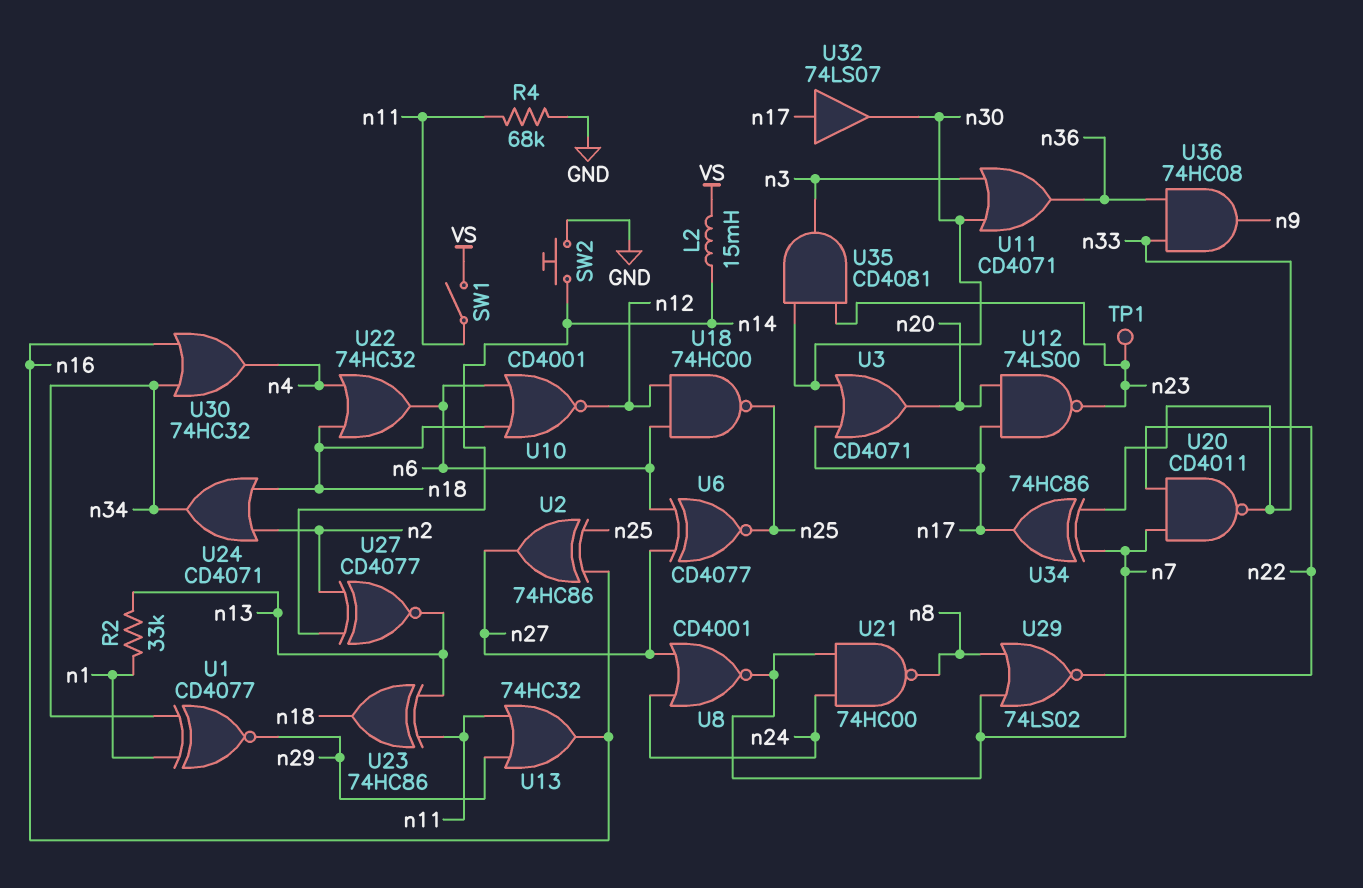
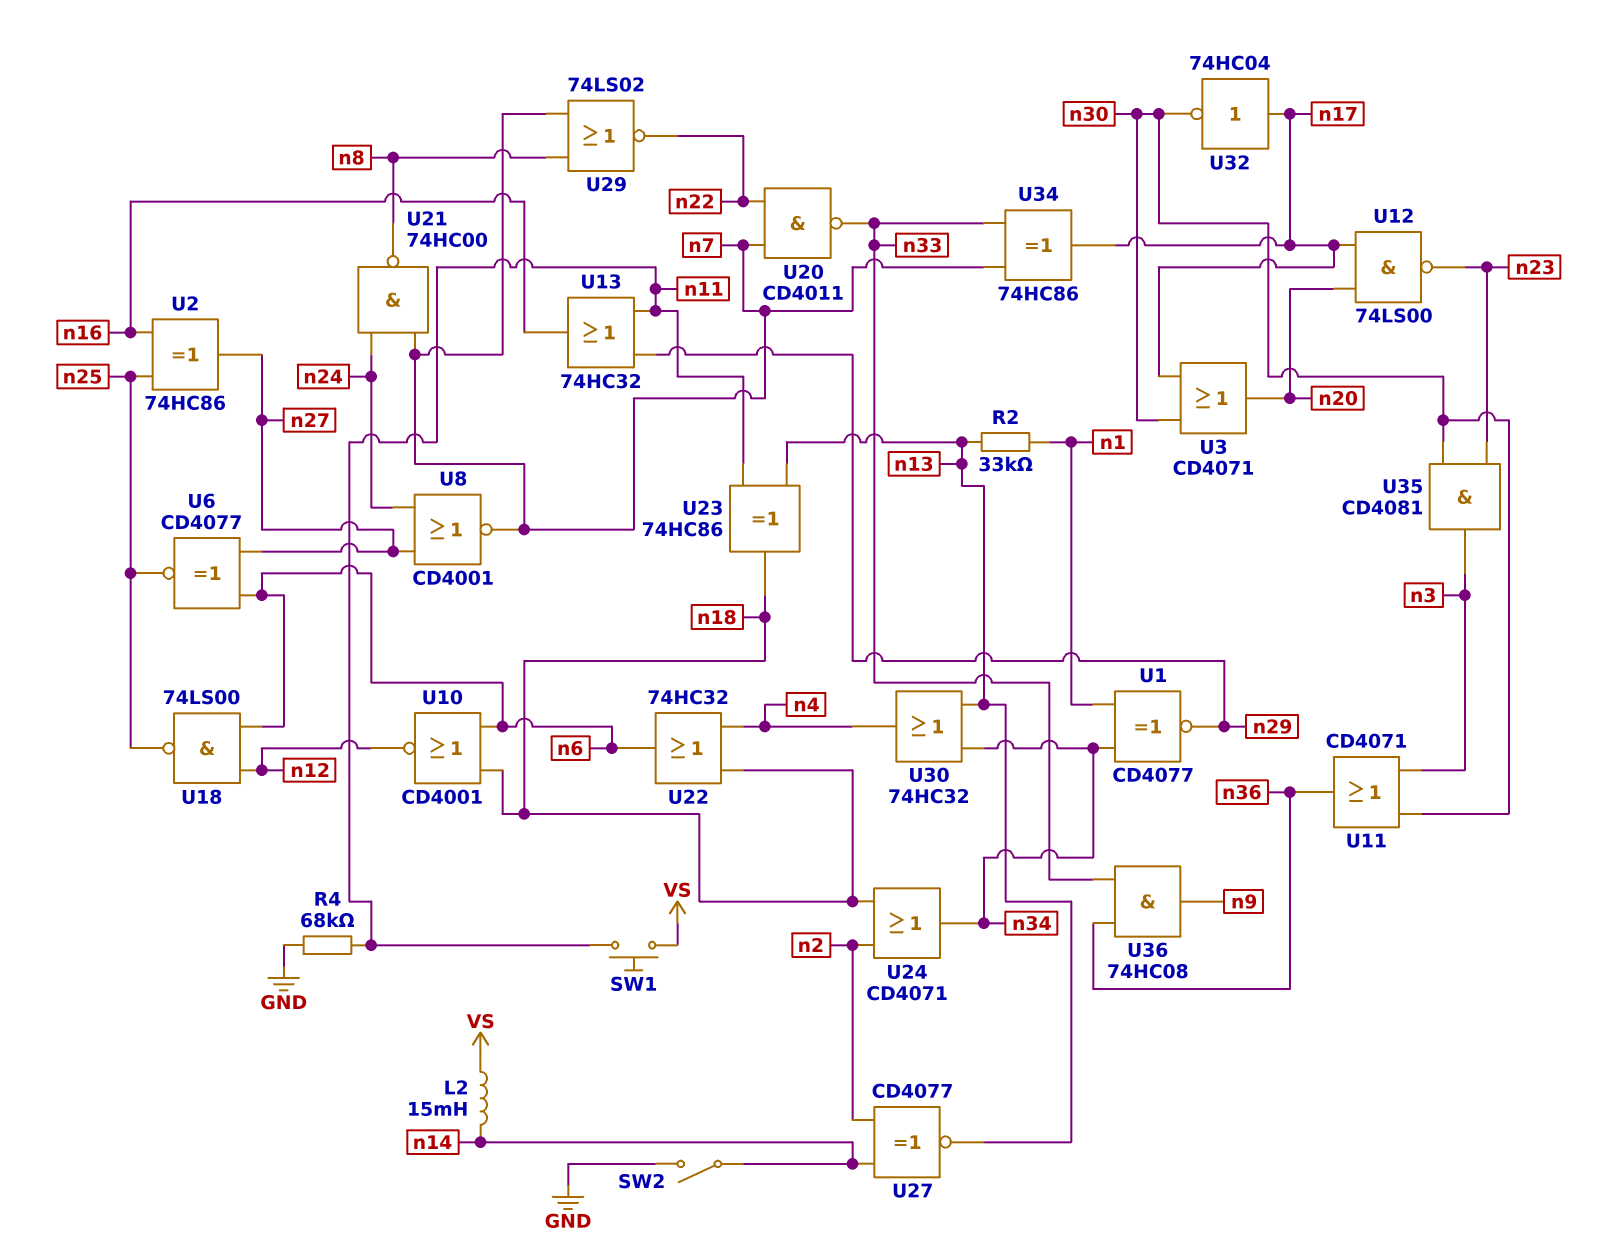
SW1: switch (VS, n11) -> button (VS, n11)
SW2: button (GND, n14) -> switch (GND, n14)
TP1: test point (n23) -> none
U18: NAND 74HC00 (in n6, in n12, out n25) -> NAND 74LS00 (in n6, in n12, out n25)
U30: OR 74HC32 (in n16, in n34, out n4) -> OR 74HC32 (in n13, in n34, out n4)
U32: buffer 74LS07 (in n17, out n30) -> NOT 74HC04 (in n17, out n30)

